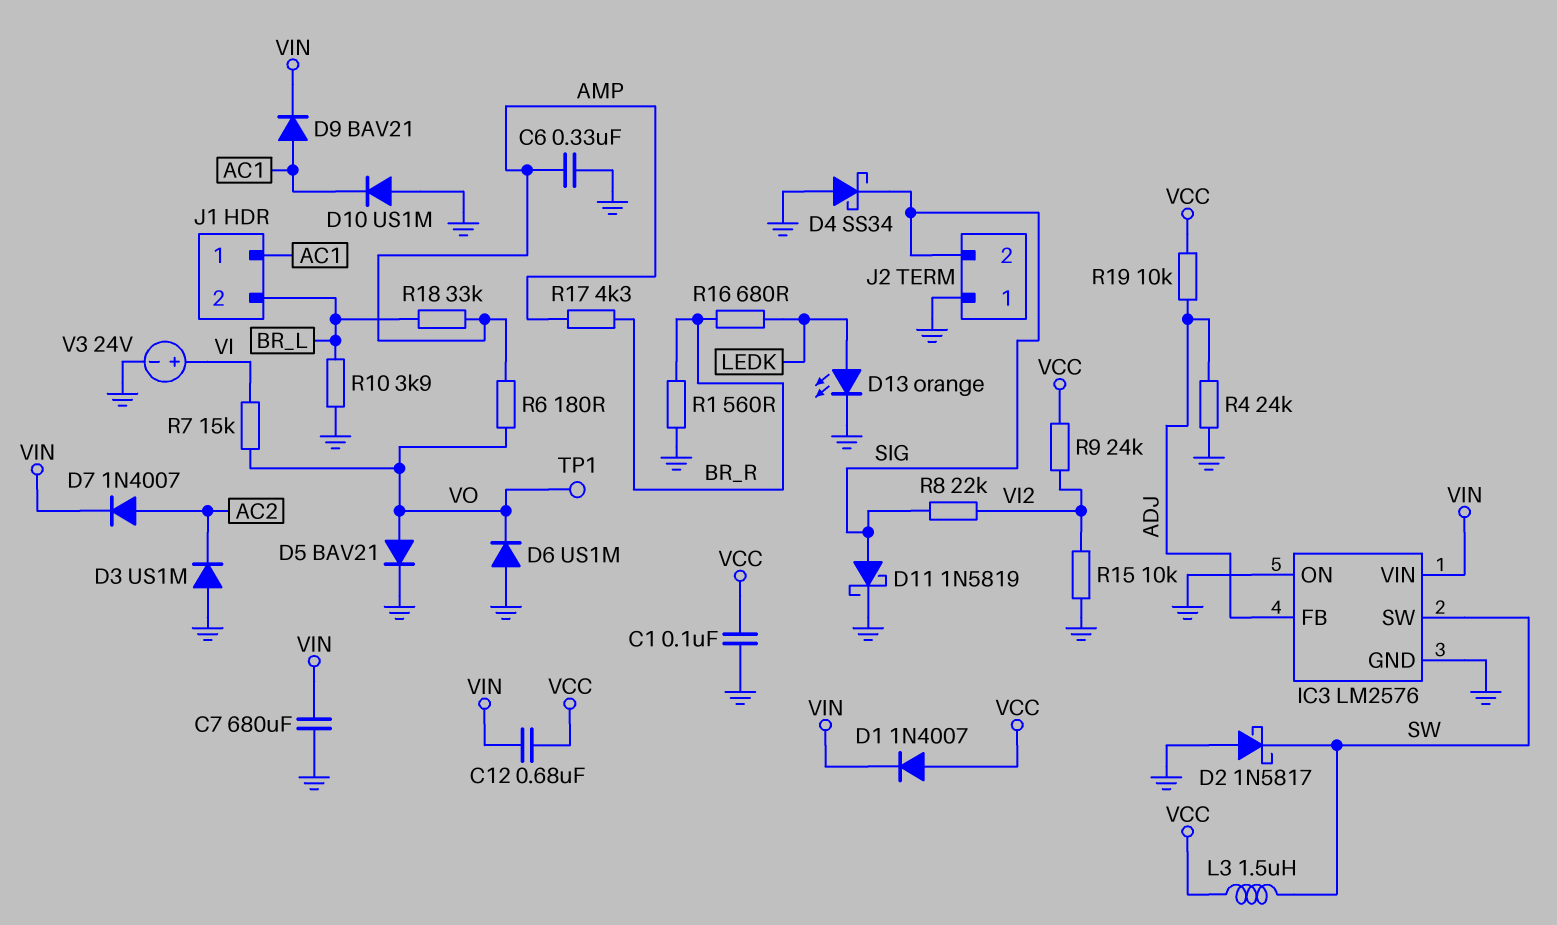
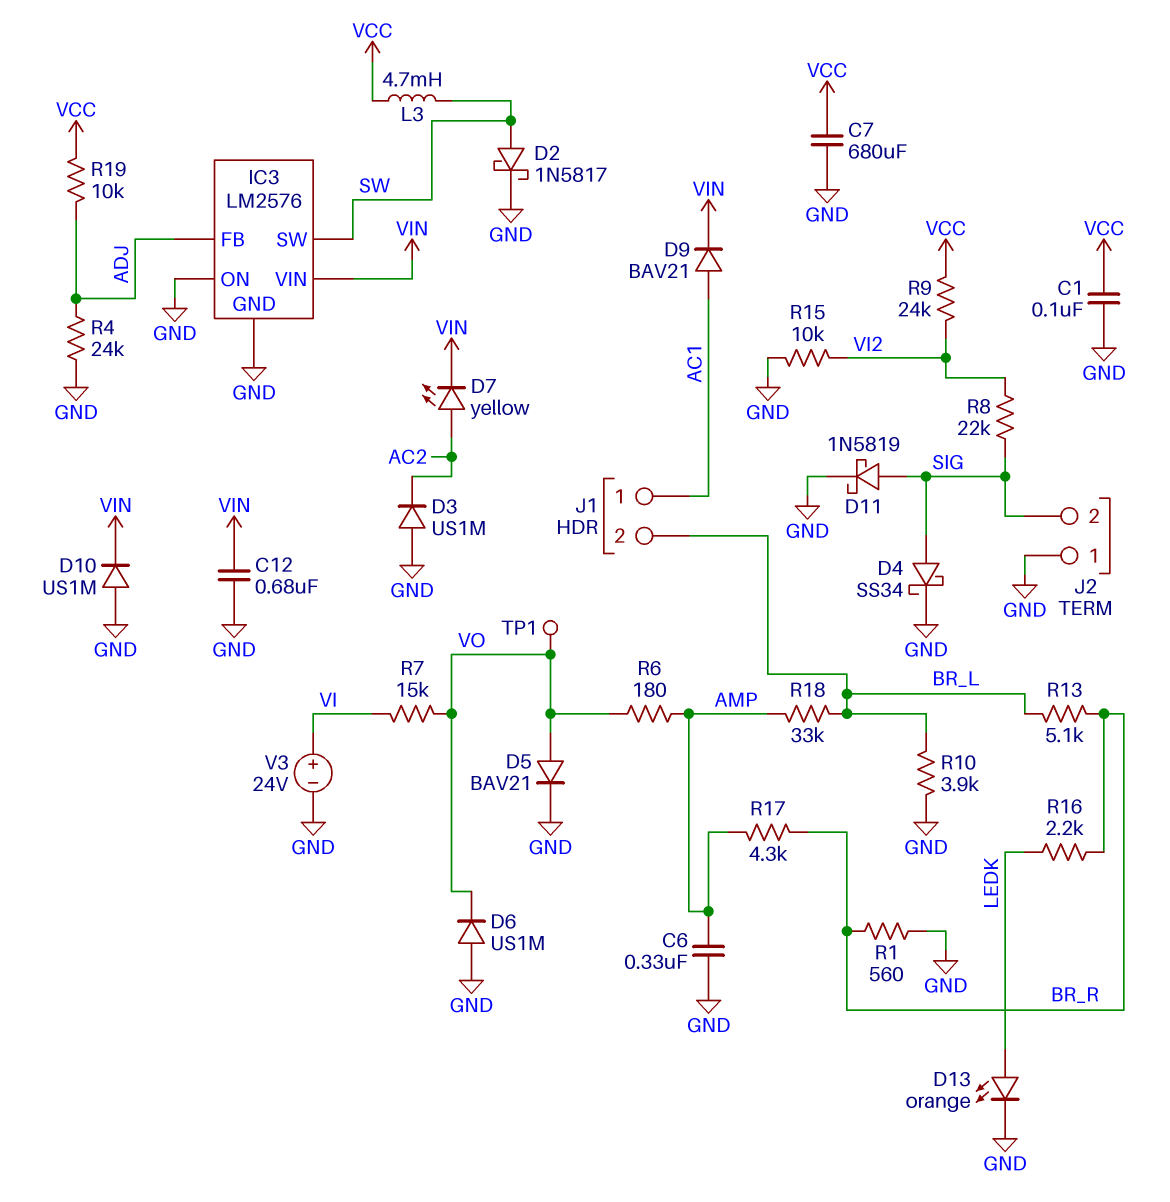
C7: 680uF (GND, VIN) -> 680uF (GND, VCC)
C12: 680nF (VCC, VIN) -> 680nF (GND, VIN)
D1: diode 1N4007 (A VCC, K VIN) -> none
D2: schottky 1N5817 (A GND, K SW) -> schottky 1N5817 (A SW, K GND)
D4: schottky SS34 (A GND, K SIG) -> schottky SS34 (A SIG, K GND)
D7: diode 1N4007 (A AC2, K VIN) -> LED yellow (A AC2, K VIN)
D10: diode US1M (A GND, K AC1) -> diode US1M (A GND, K VIN)
L3: 1.5uH (SW, VCC) -> 4.7mH (SW, VCC)
R13: none -> 5.1k (BR_L, BR_R)
R16: 680 (BR_R, LEDK) -> 2.2k (BR_R, LEDK)

